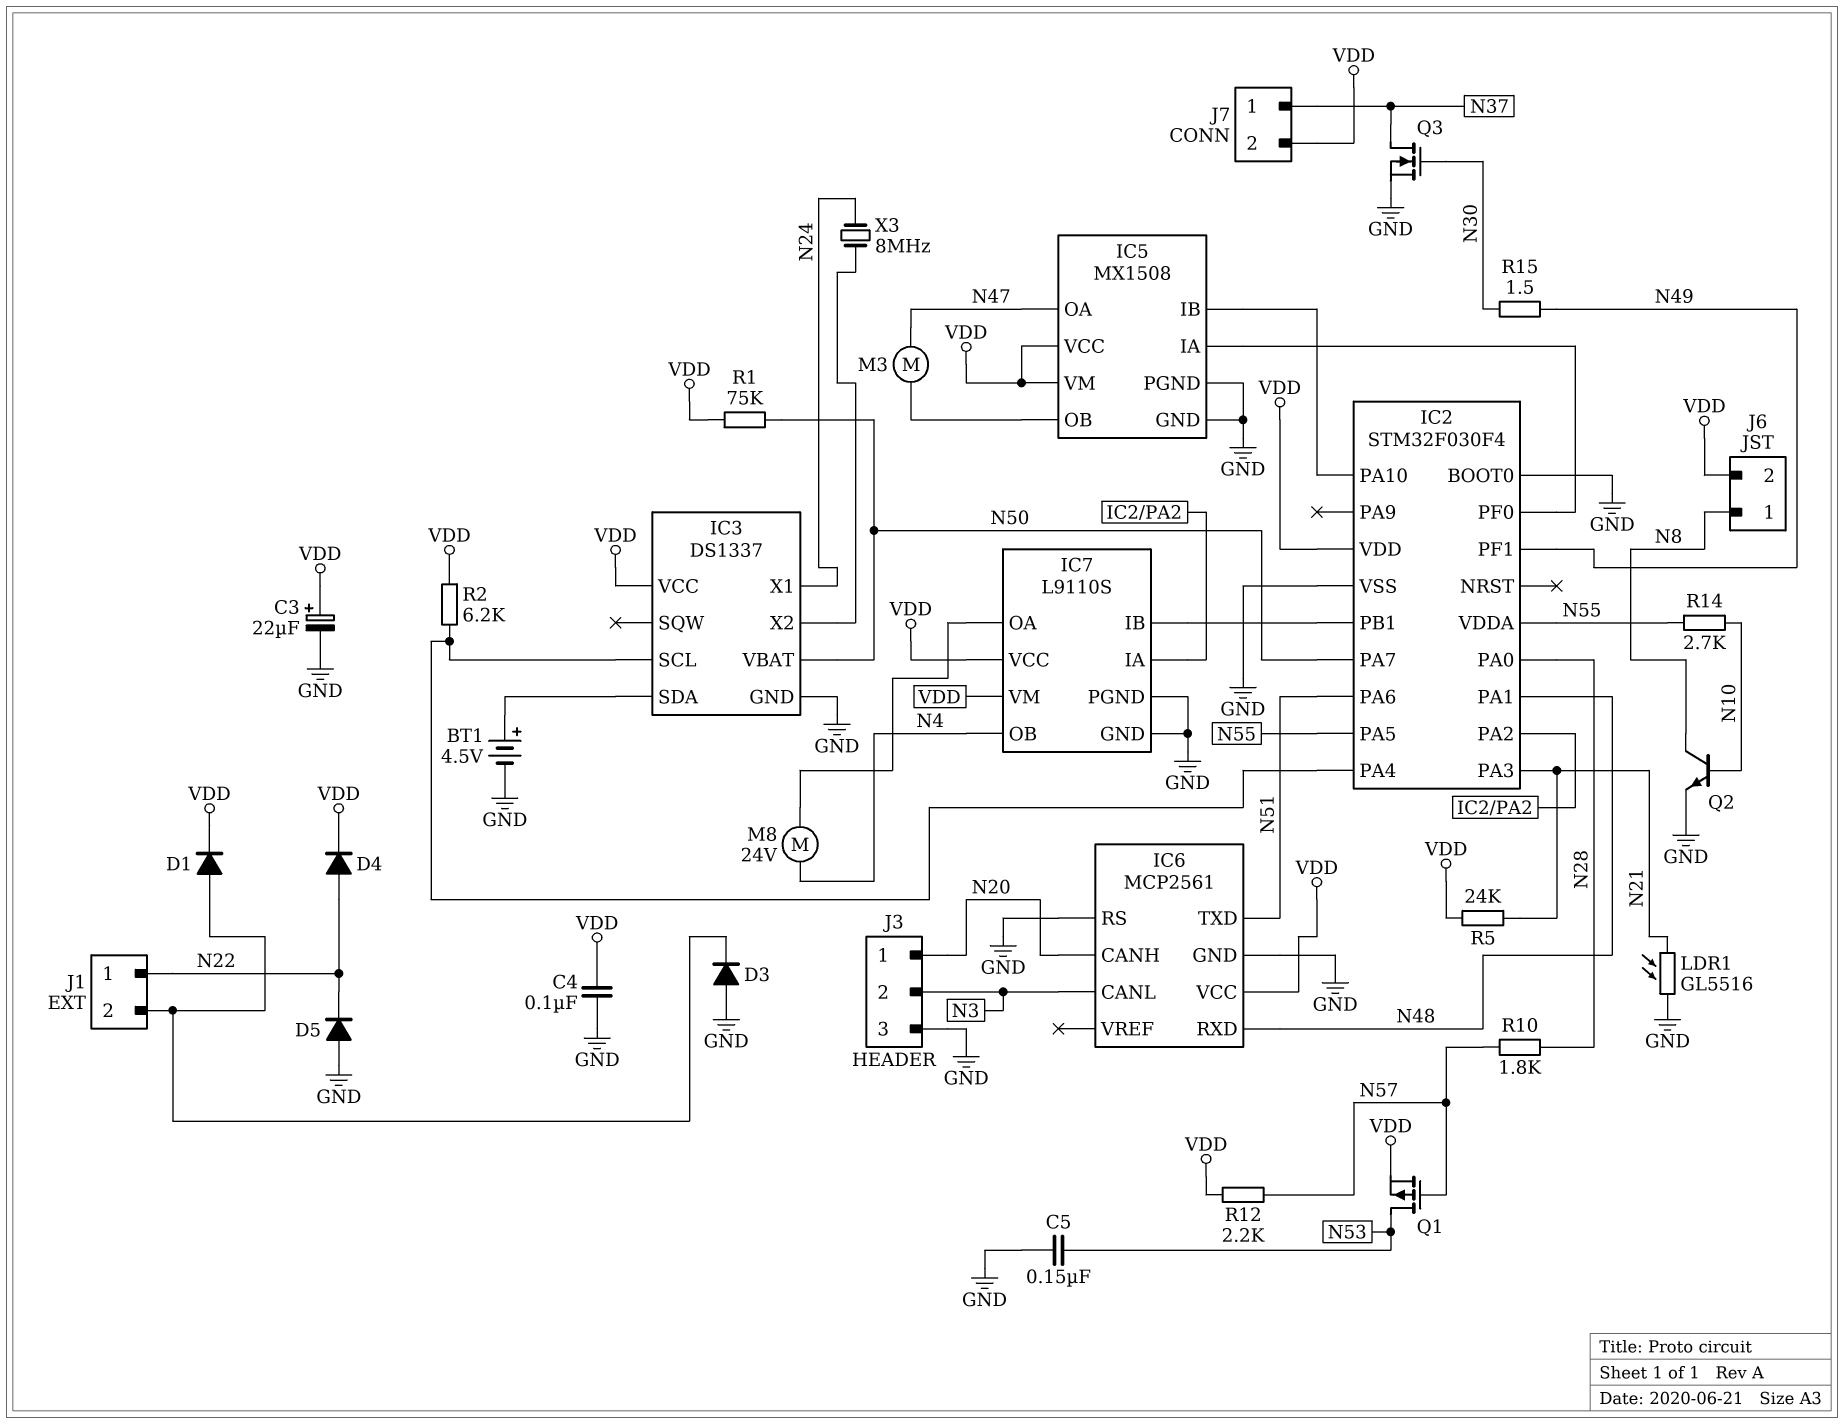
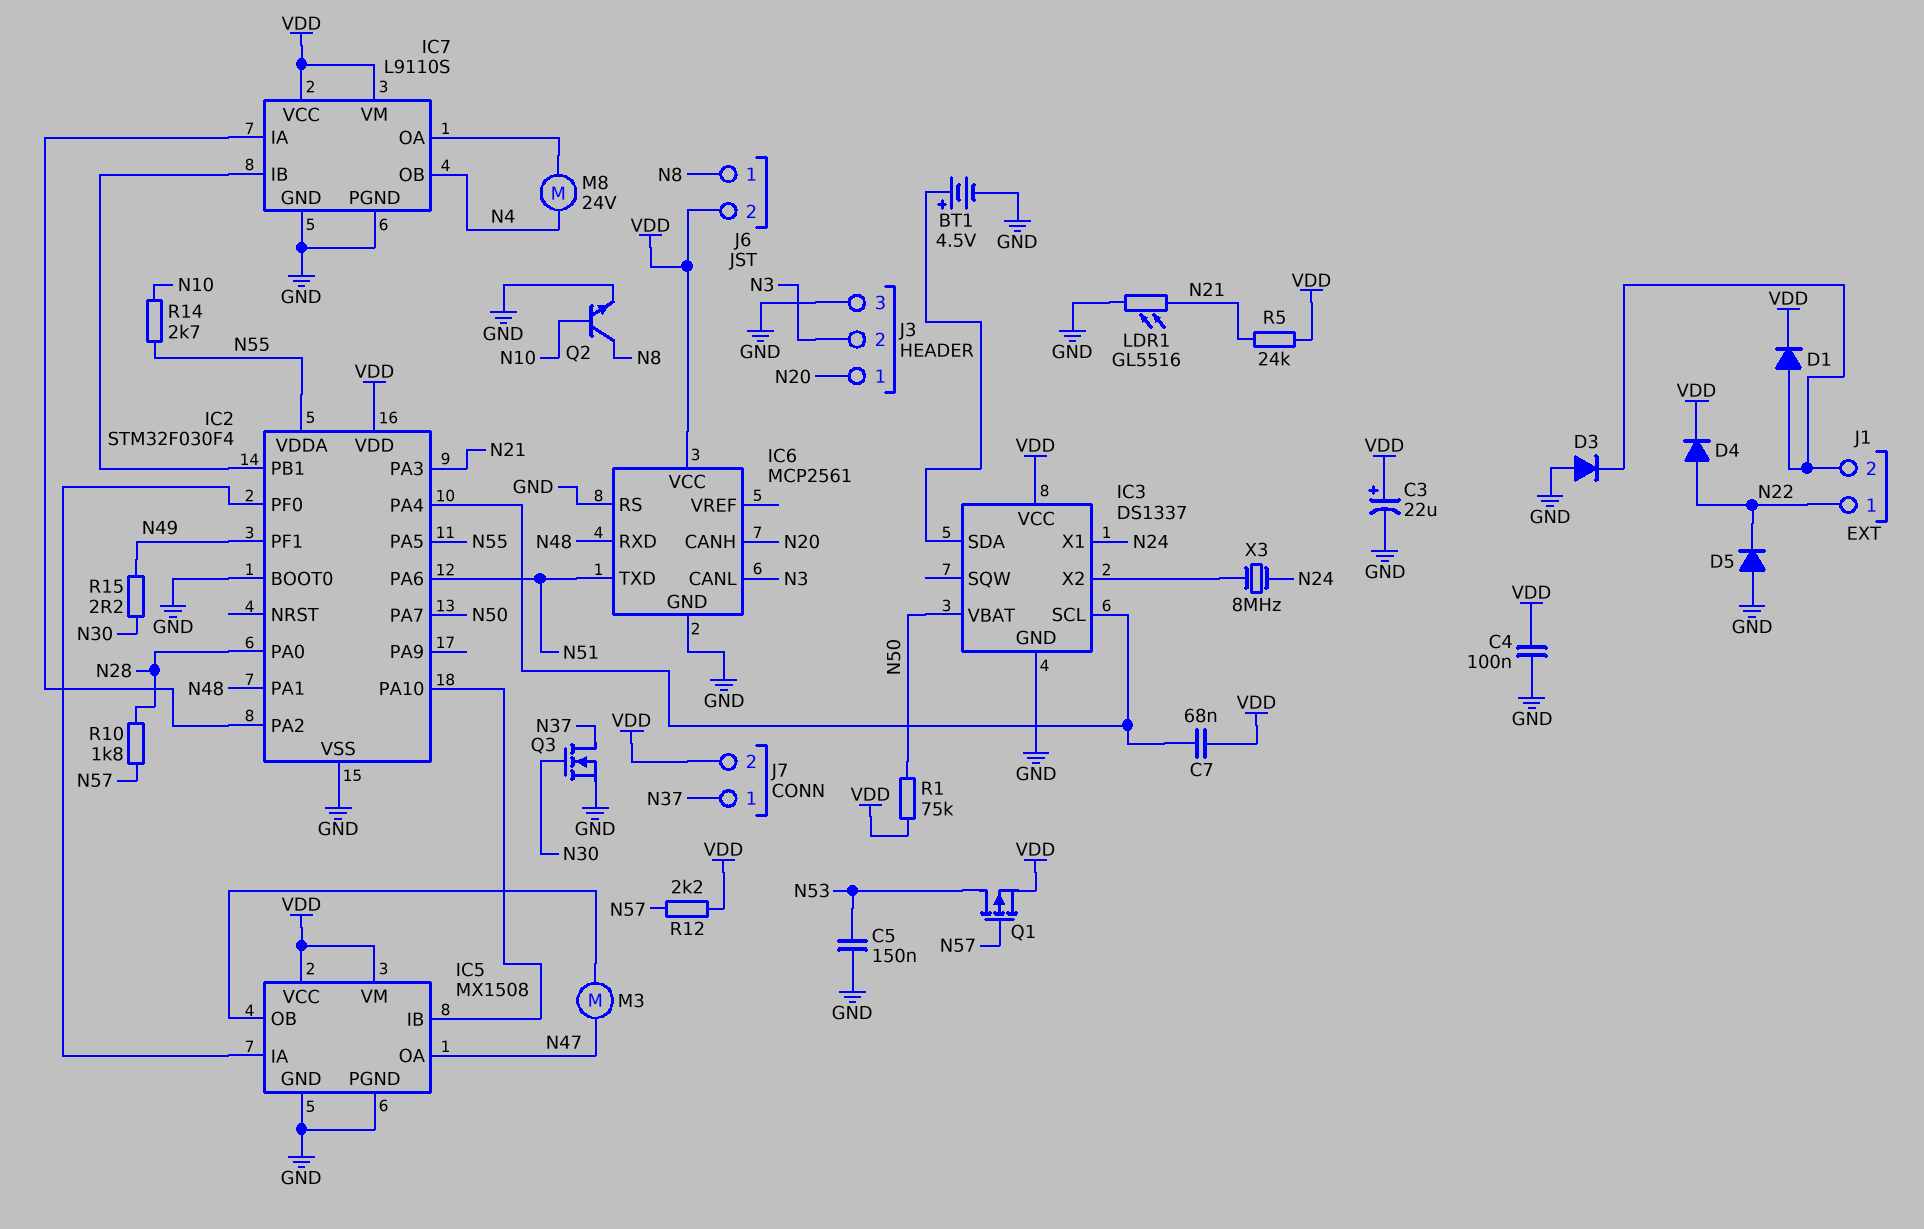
C7: none -> 68nF (IC2/PA4, VDD)
R2: 6.2k (IC2/PA4, VDD) -> none
R15: 1.5 (N30, N49) -> 2.2 (N30, N49)

